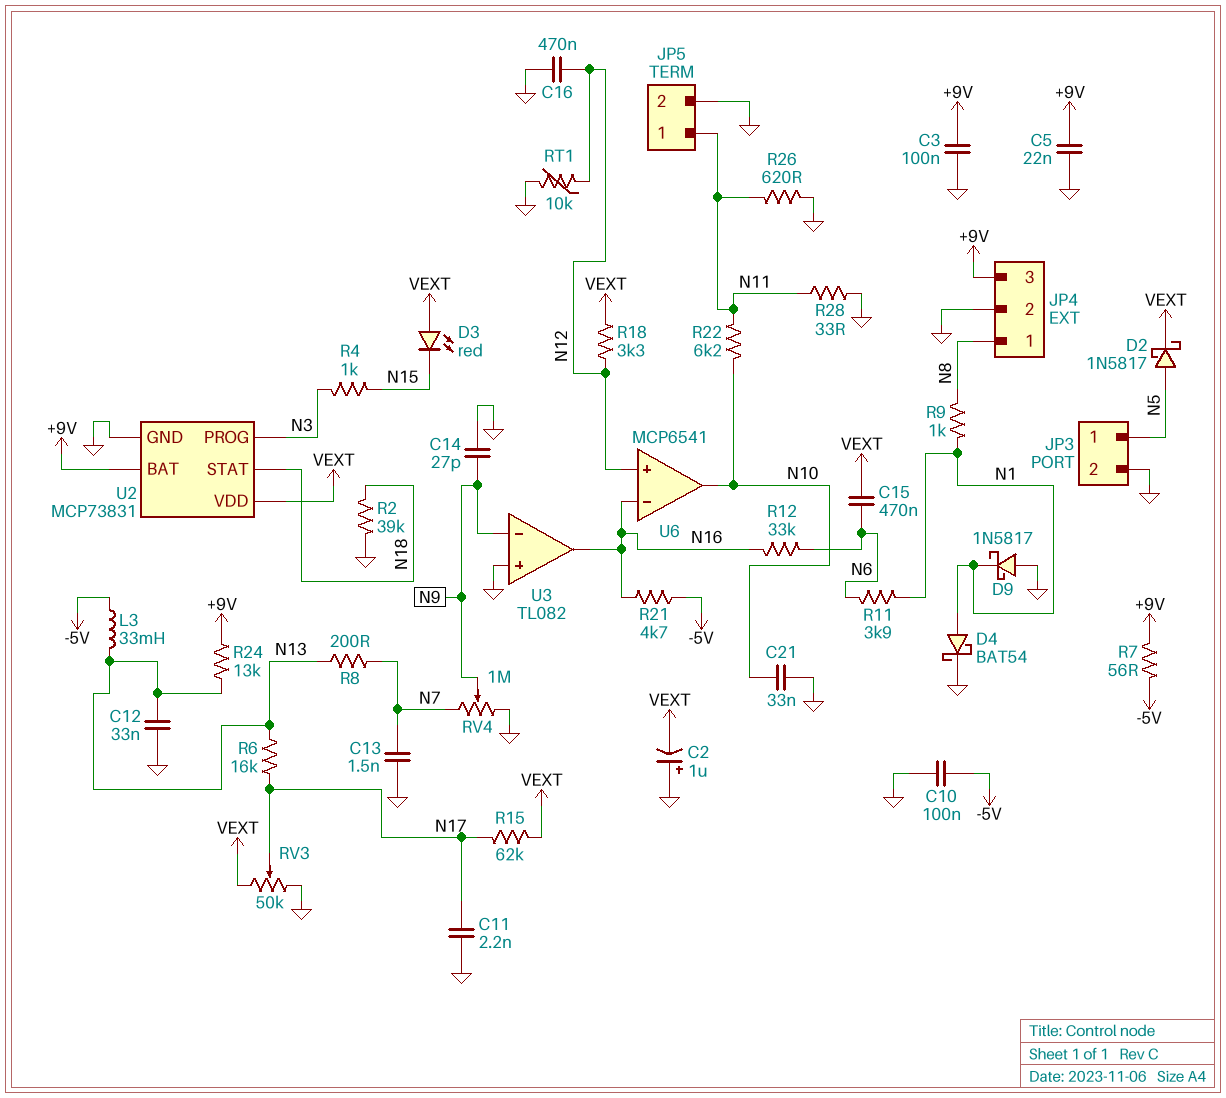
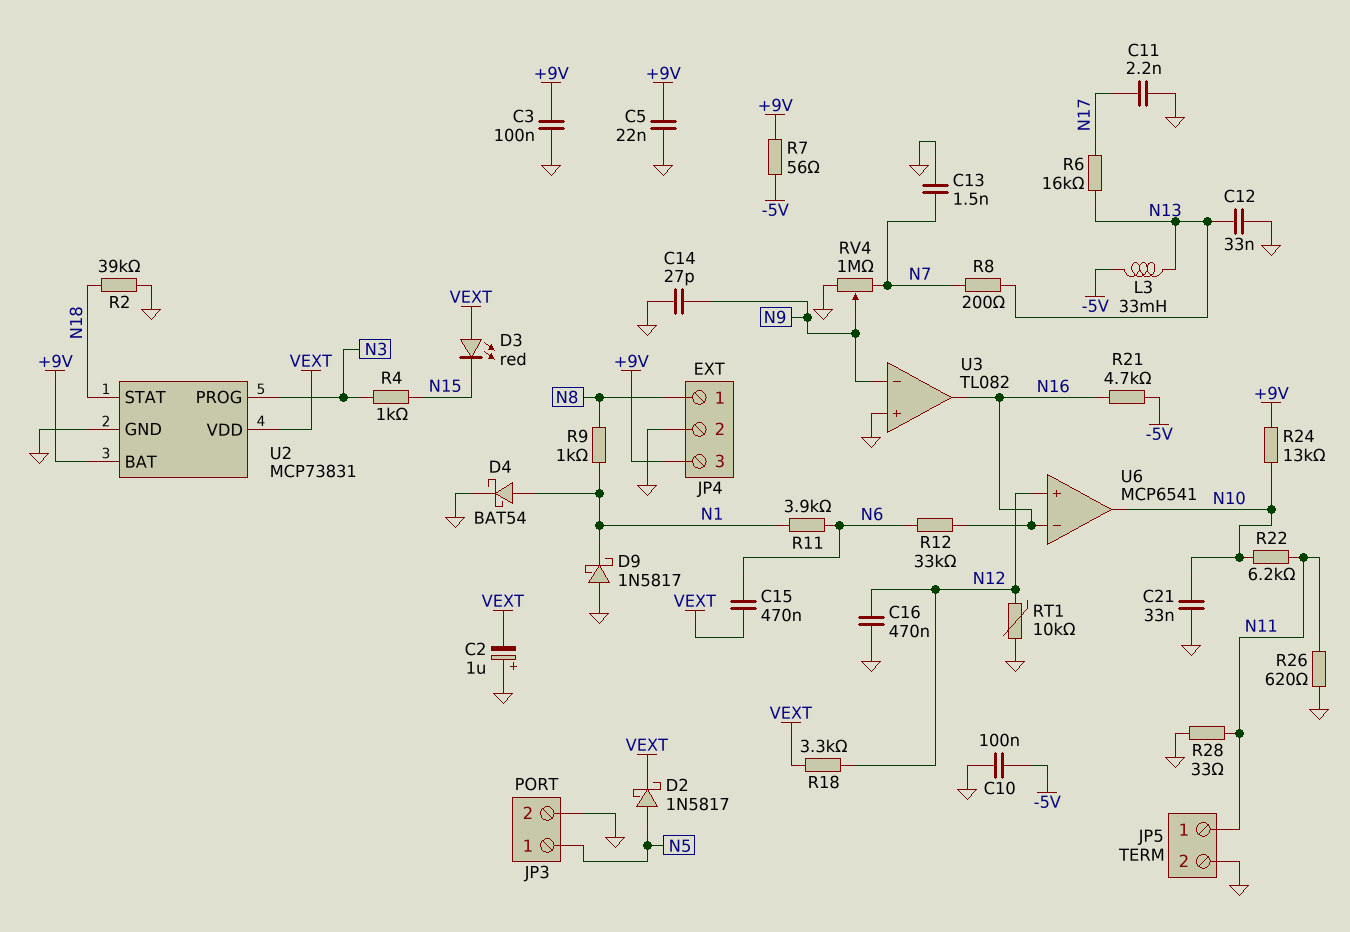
R15: 62k (N17, VEXT) -> none
R24: 13k (+9V, N13) -> 13k (+9V, N10)
RV3: 50k (GND, VEXT, wiper N17) -> none

